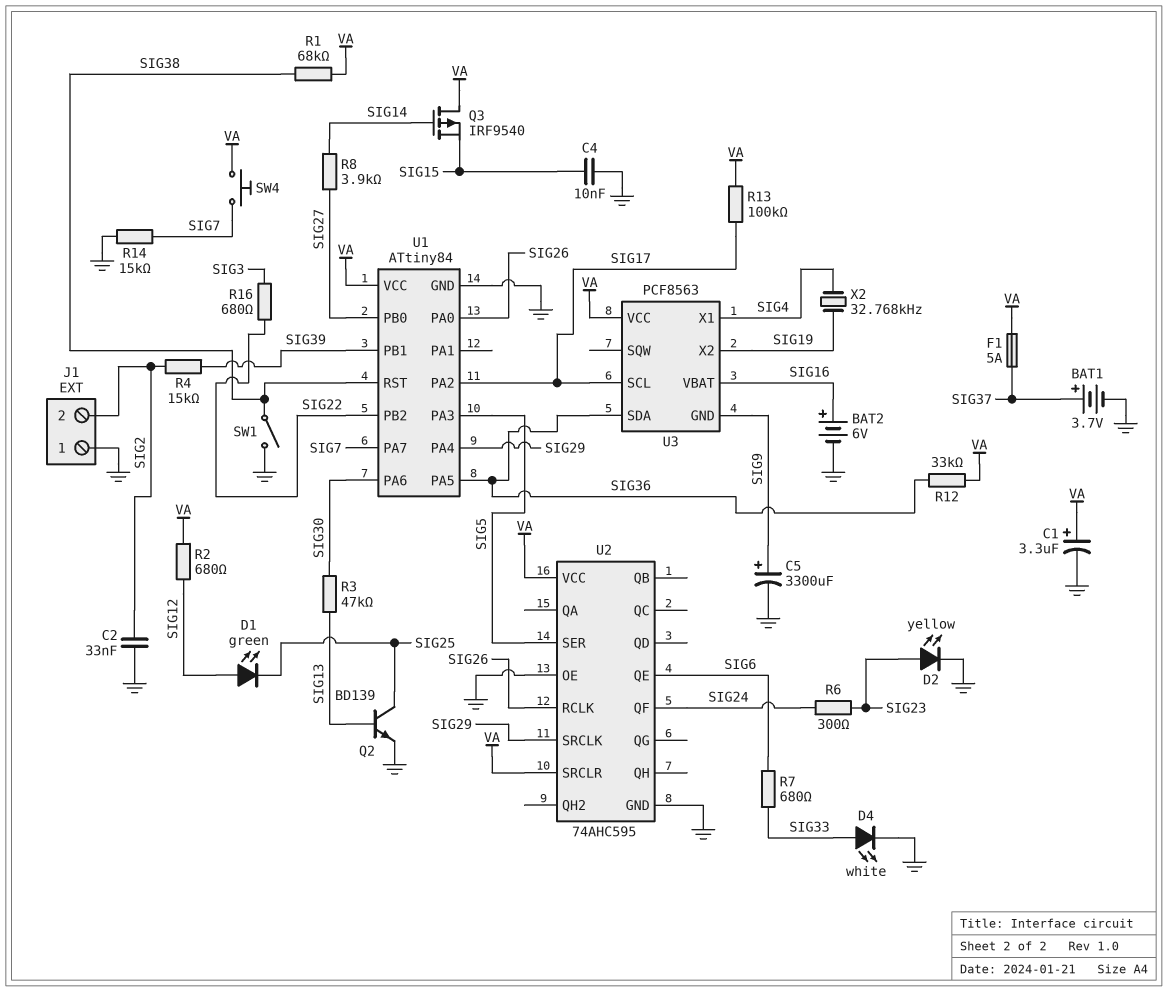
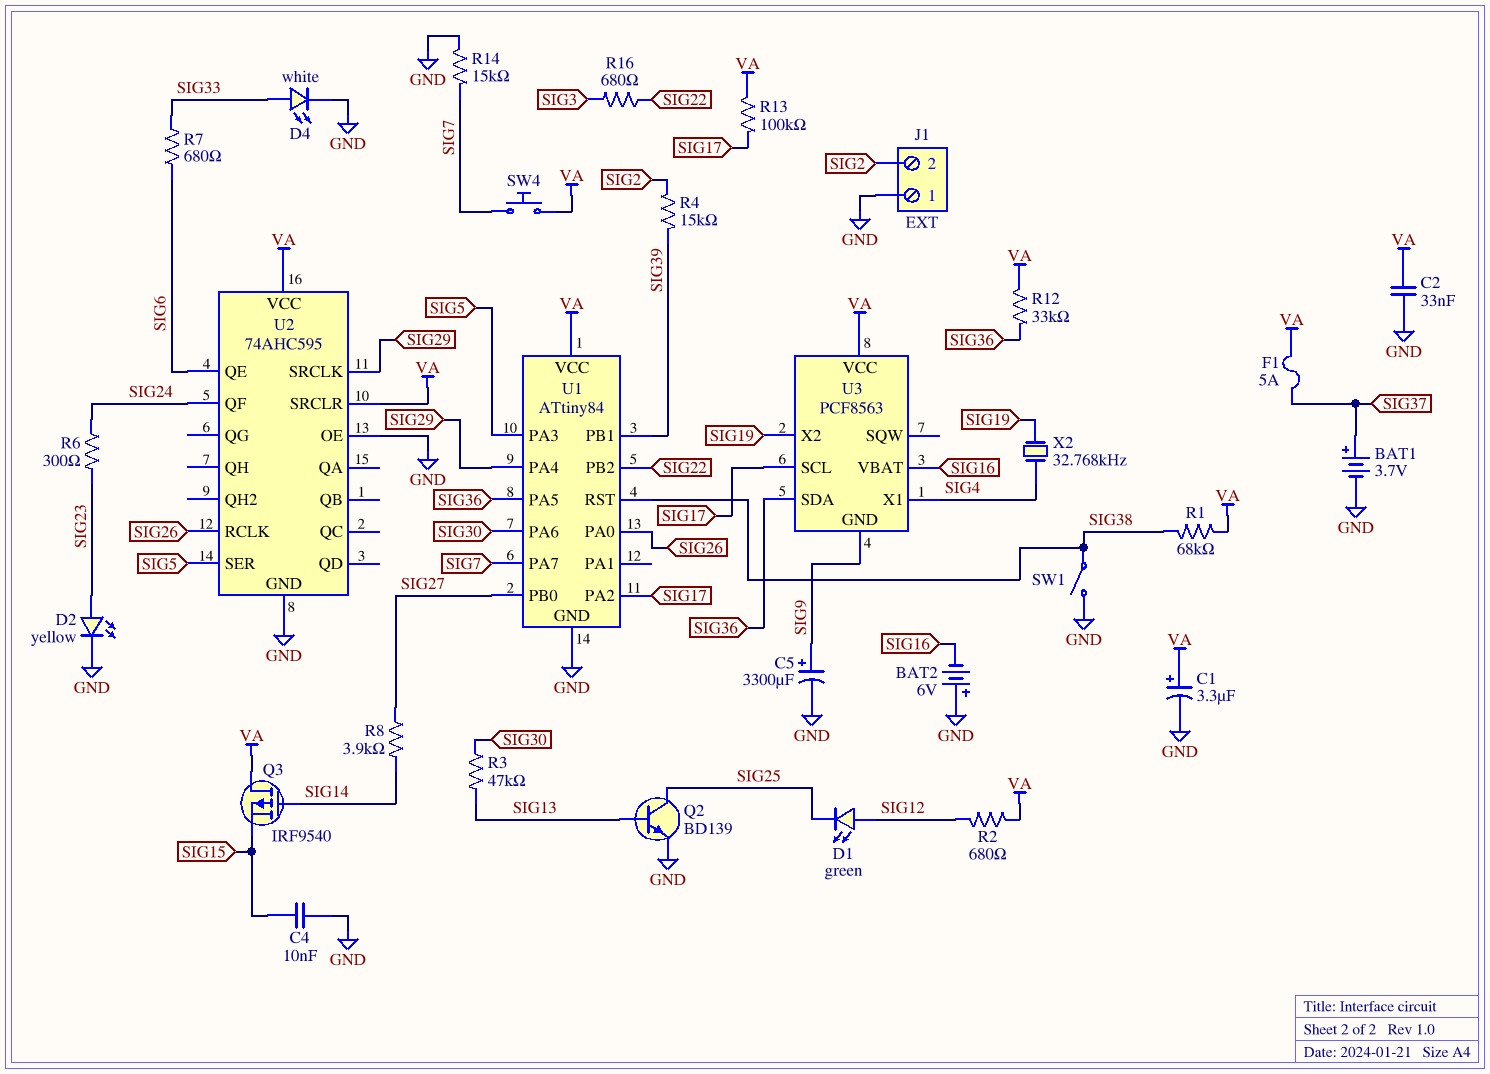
BAT2: 6V (plus SIG16, minus GND) -> 6V (plus GND, minus SIG16)
C2: 33nF (GND, SIG2) -> 33nF (GND, VA)

